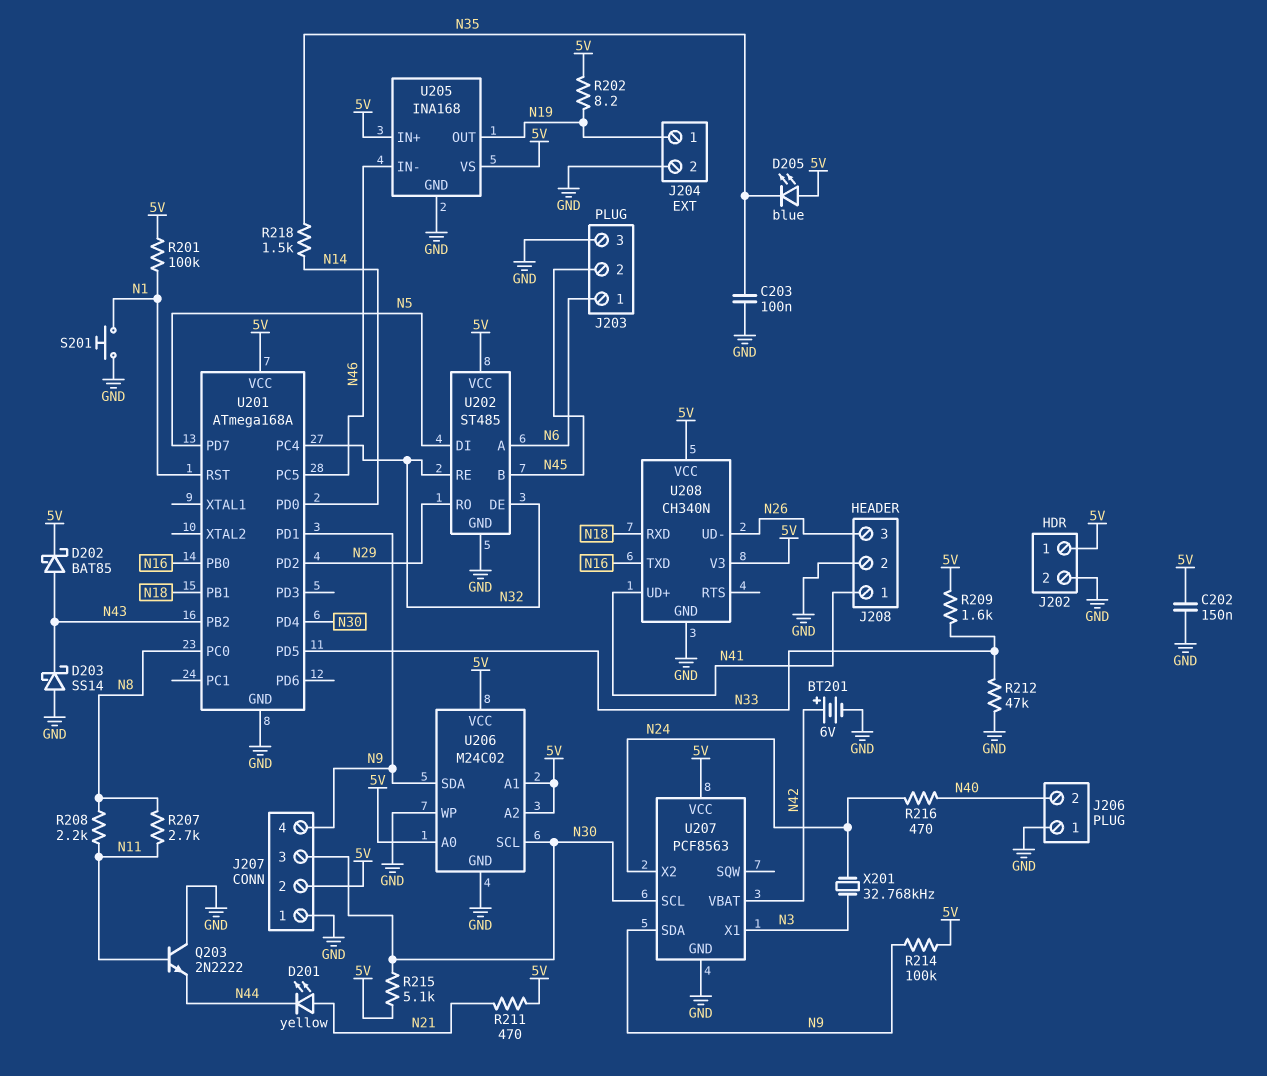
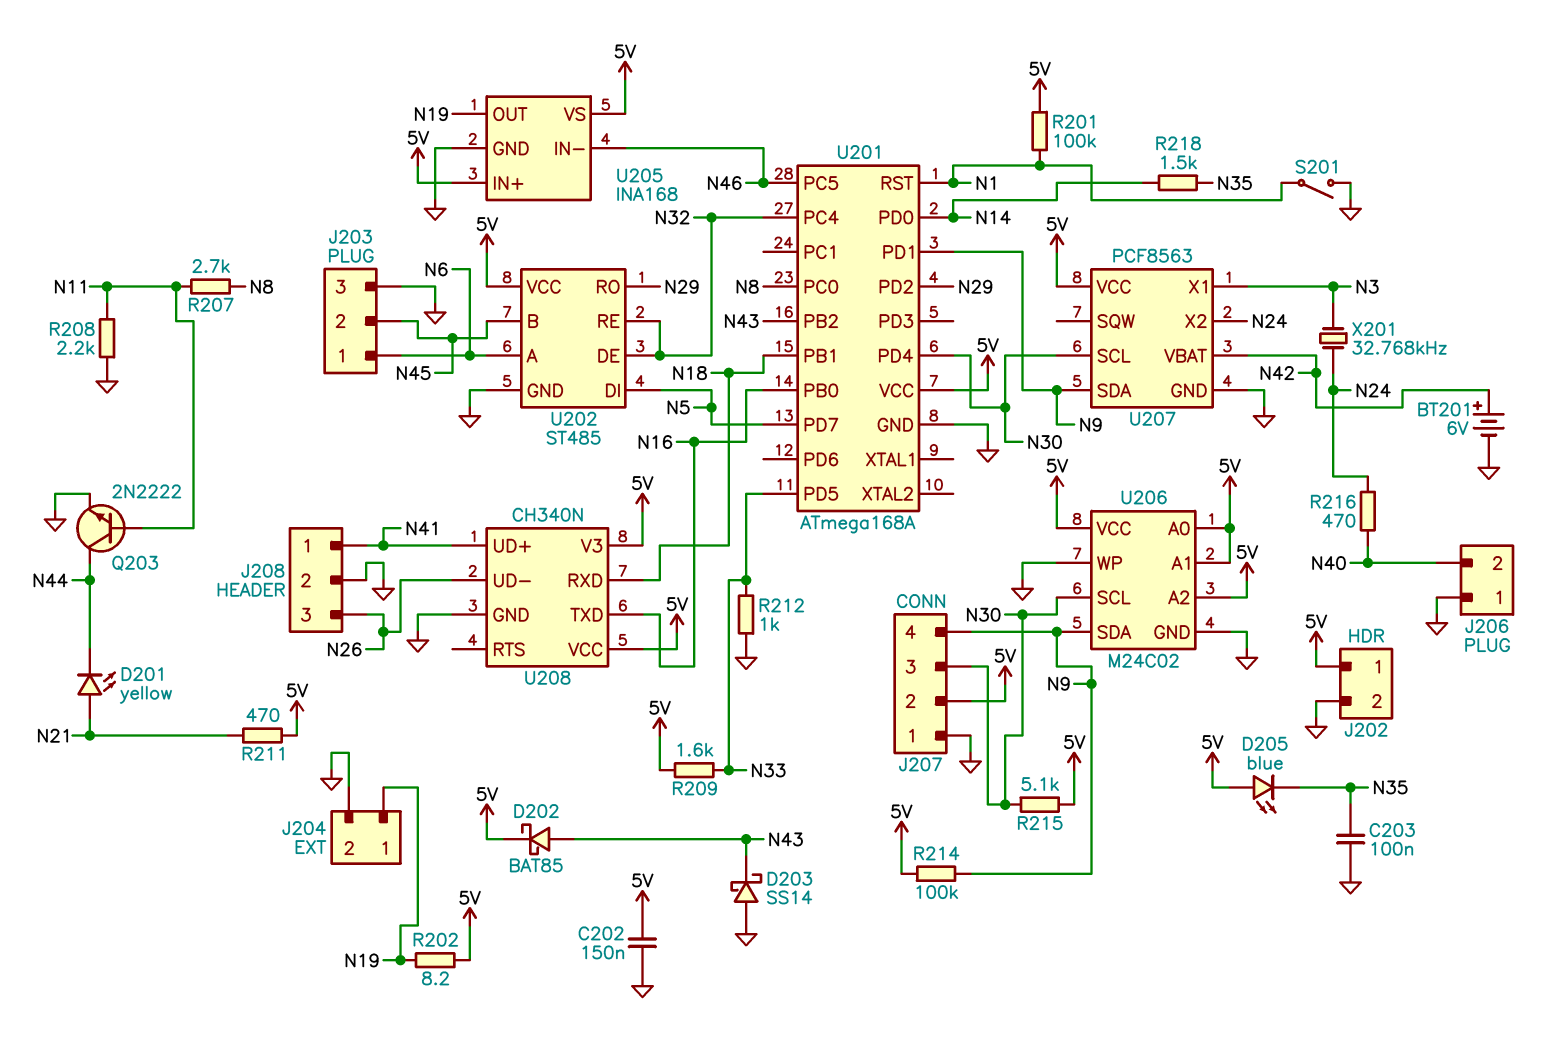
Q203: NPN 2N2222 (B N11, C GND, E N44) -> NPN 2N2222 (B N11, C N44, E GND)
R208: 2.2k (N8, N11) -> 2.2k (GND, N11)
R212: 47k (GND, N33) -> 1k (GND, N33)
S201: button (GND, N1) -> switch (GND, N1)

